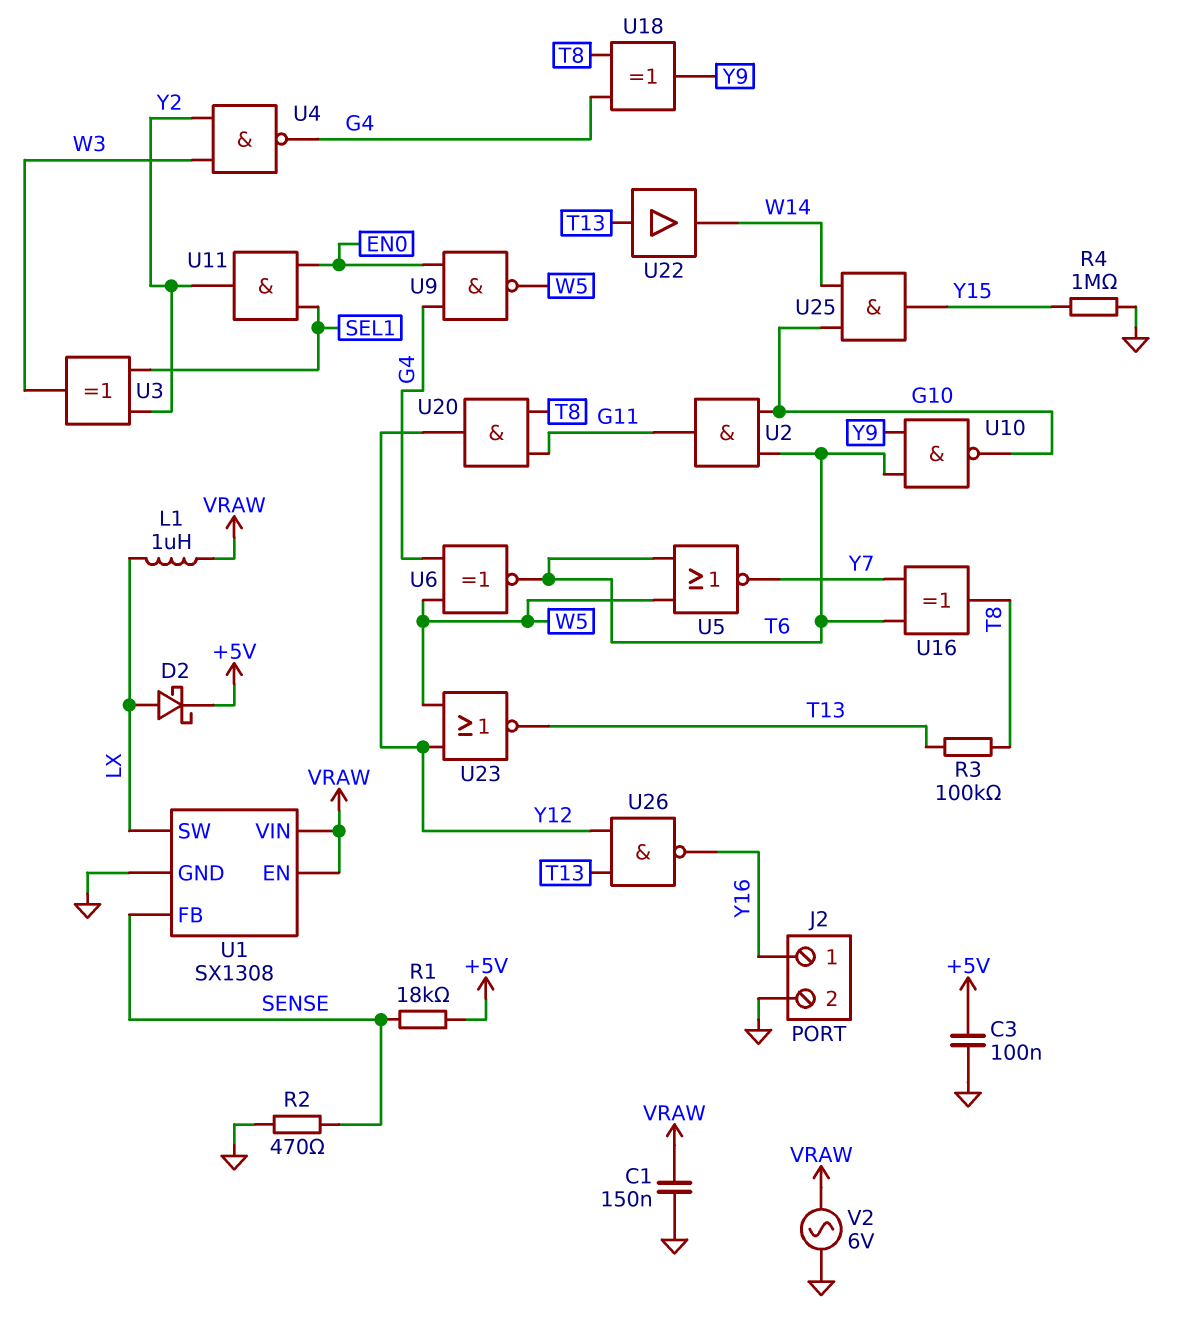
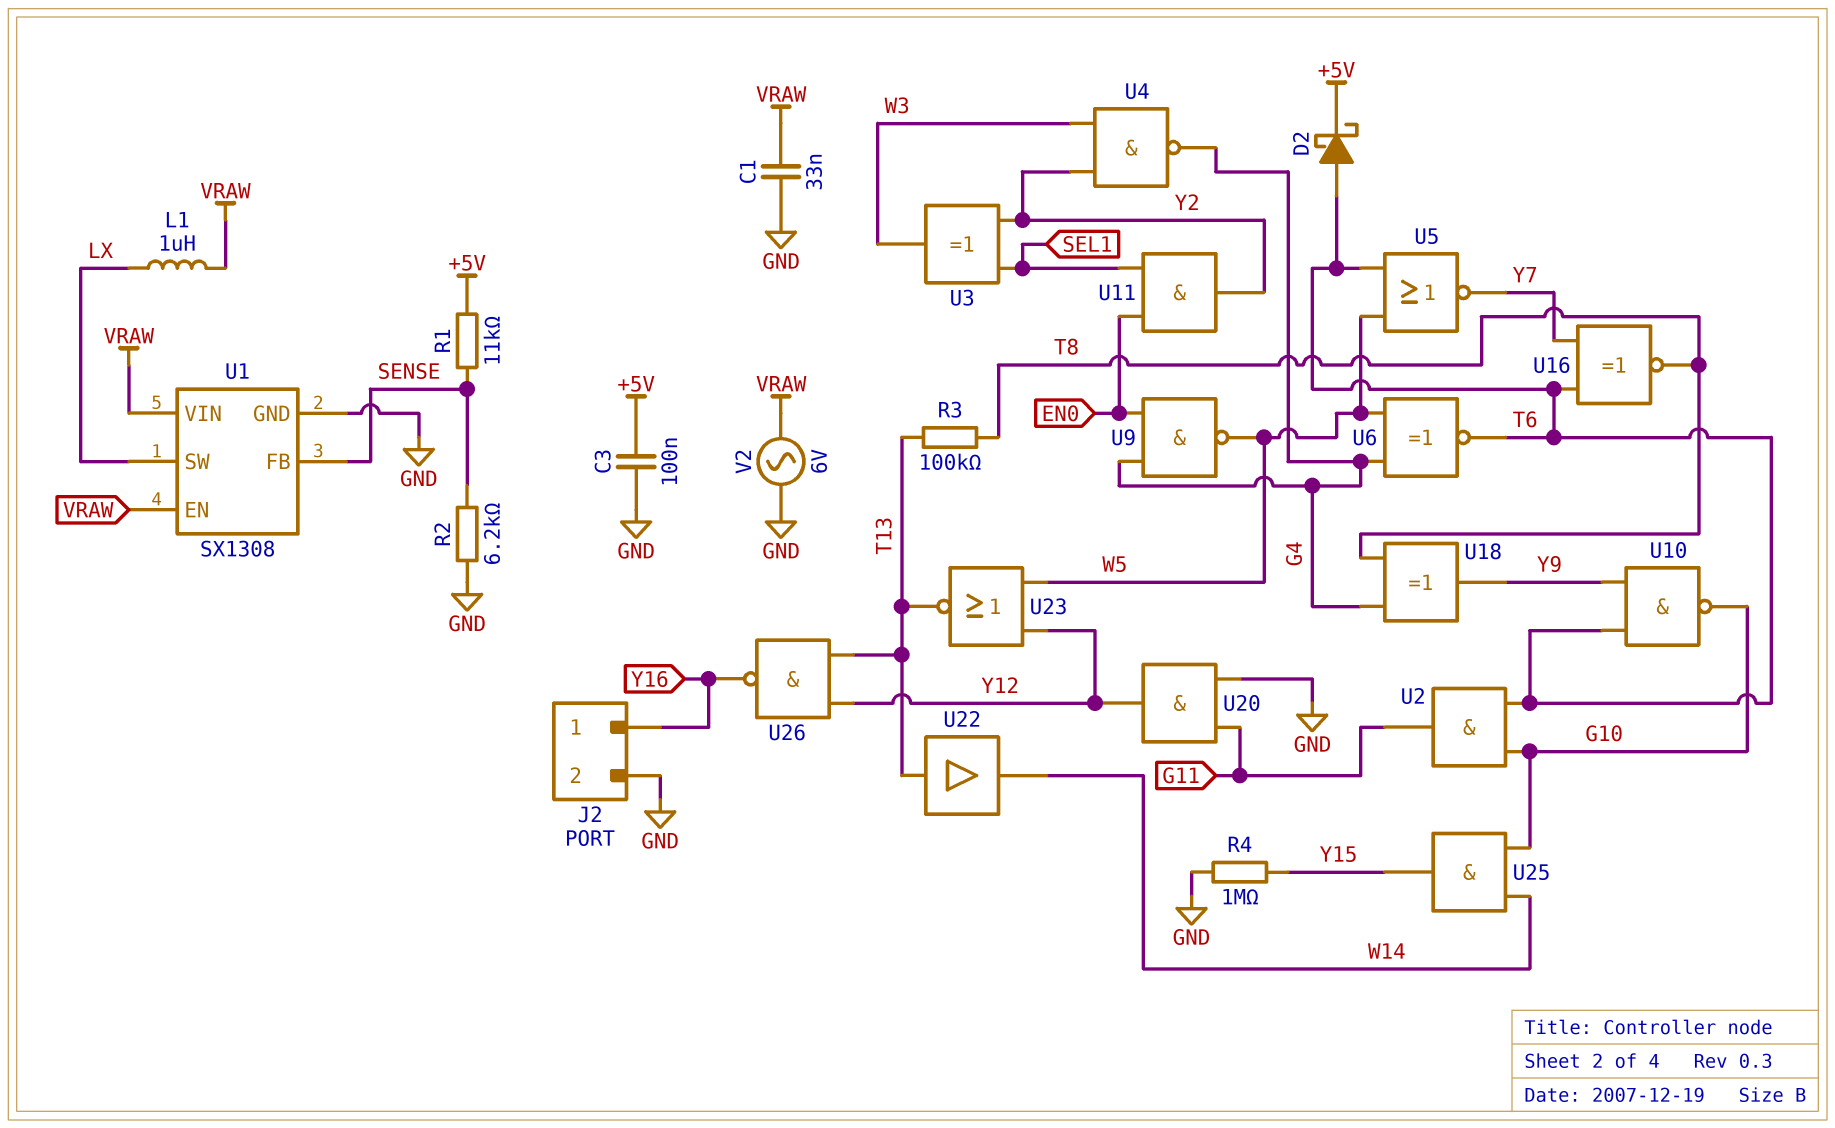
C1: 150nF (GND, VRAW) -> 33nF (GND, VRAW)
D2: schottky (A LX, K +5V) -> schottky (A T6, K +5V)
R1: 18k (+5V, SENSE) -> 11k (+5V, SENSE)
R2: 470 (GND, SENSE) -> 6.2k (GND, SENSE)
U16: XOR (in T6, in Y7, out T8) -> XNOR (in T6, in Y7, out T8)
U20: AND (in G11, in T8, out Y12) -> AND (in G11, in GND, out Y12)

